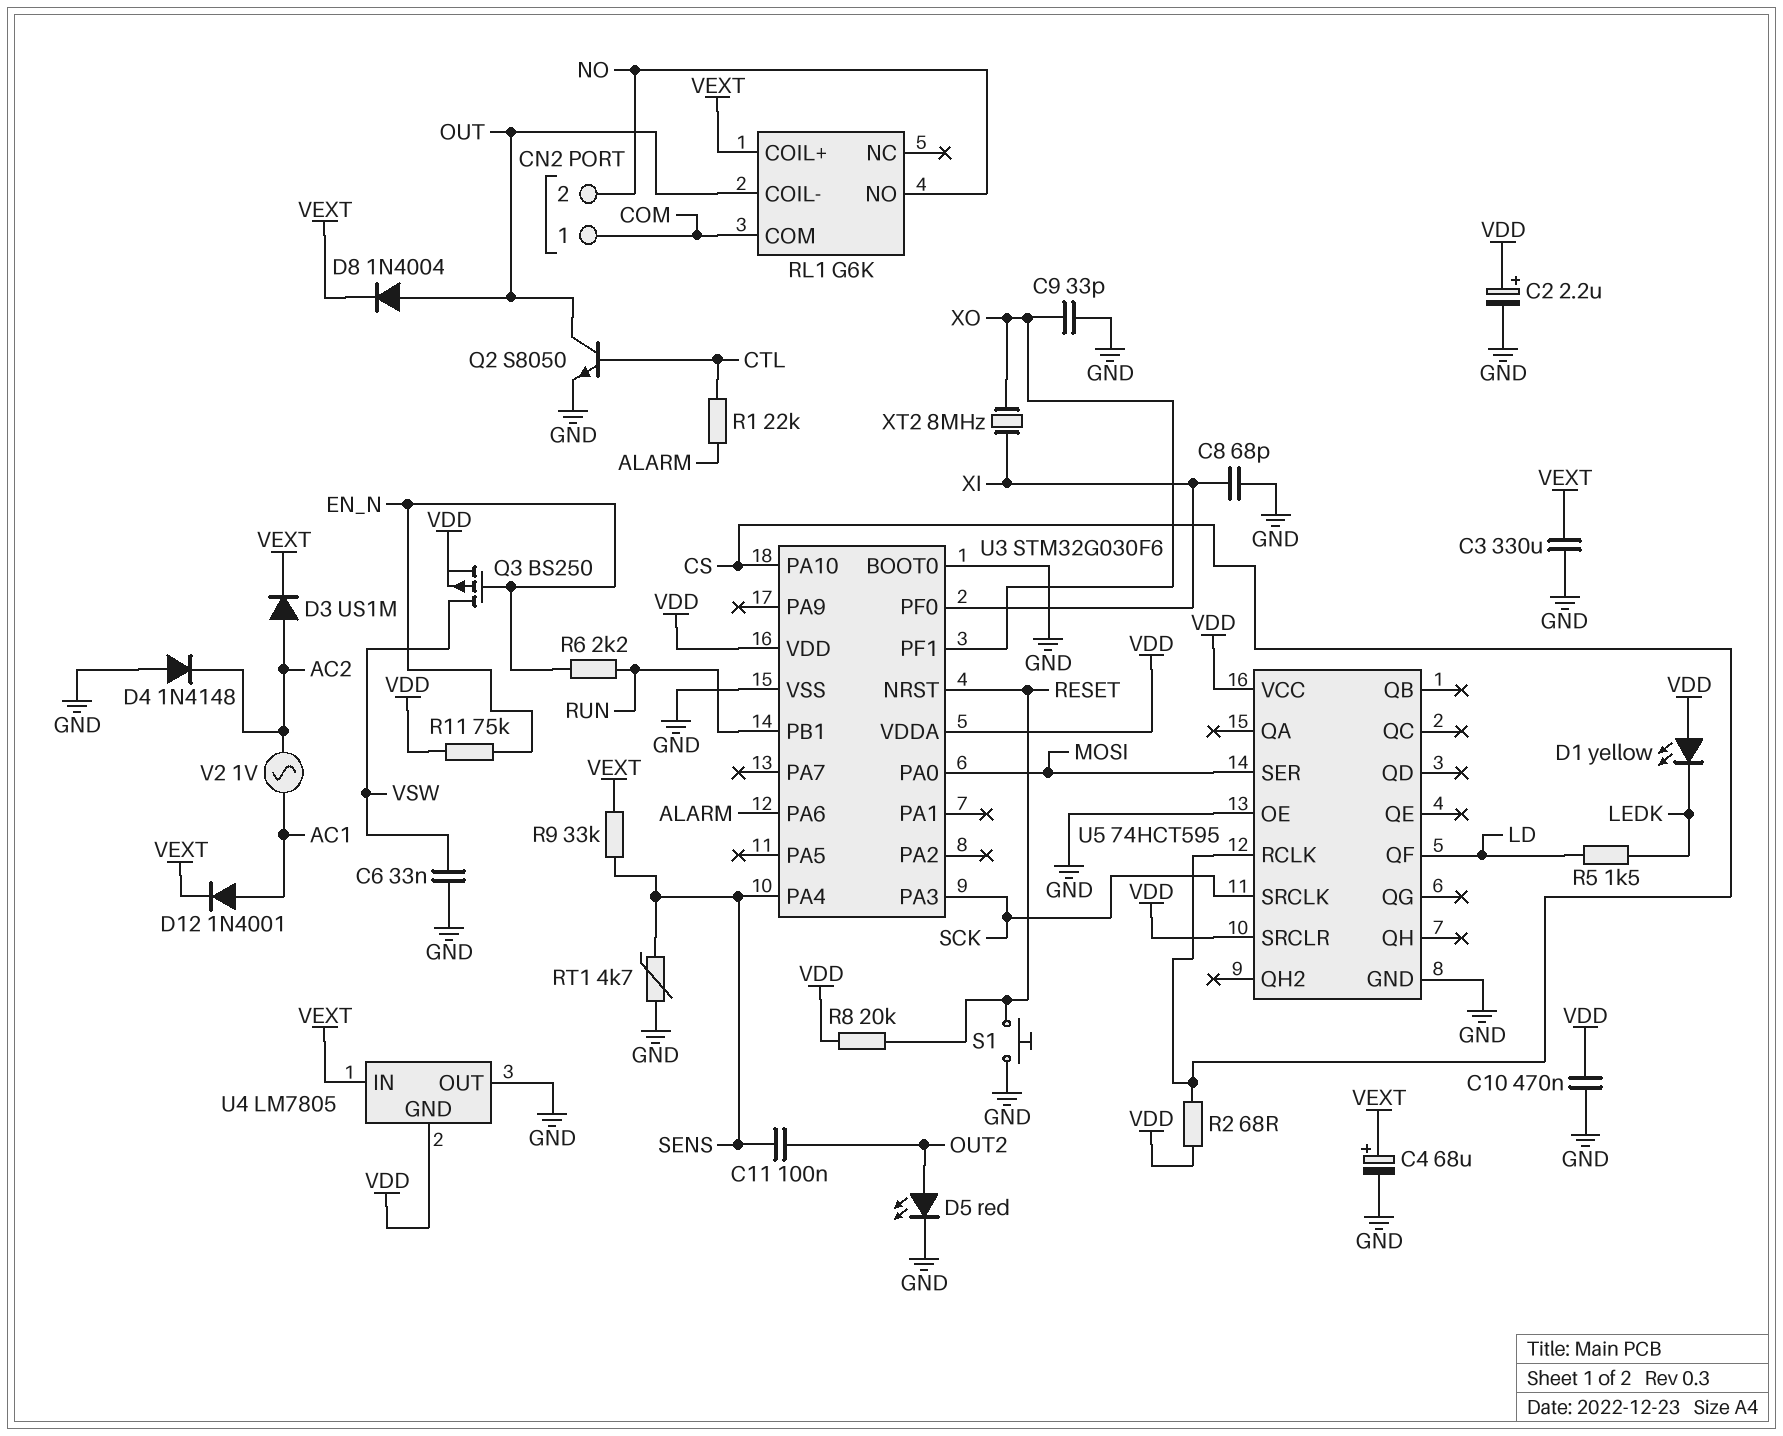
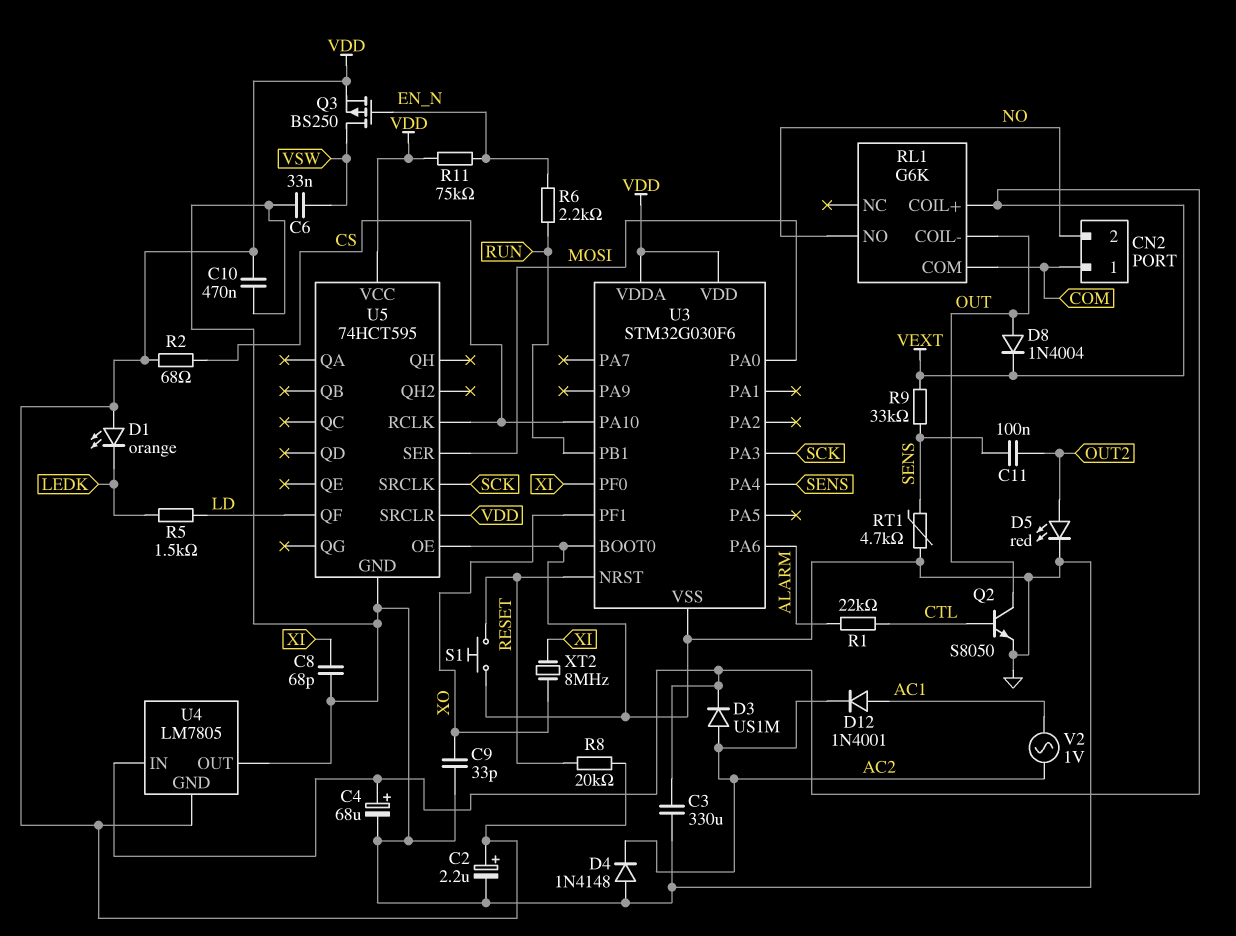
D1: LED yellow (A VDD, K LEDK) -> LED orange (A VDD, K LEDK)
D12: diode 1N4001 (A AC1, K VEXT) -> diode 1N4001 (A AC1, K AC2)

